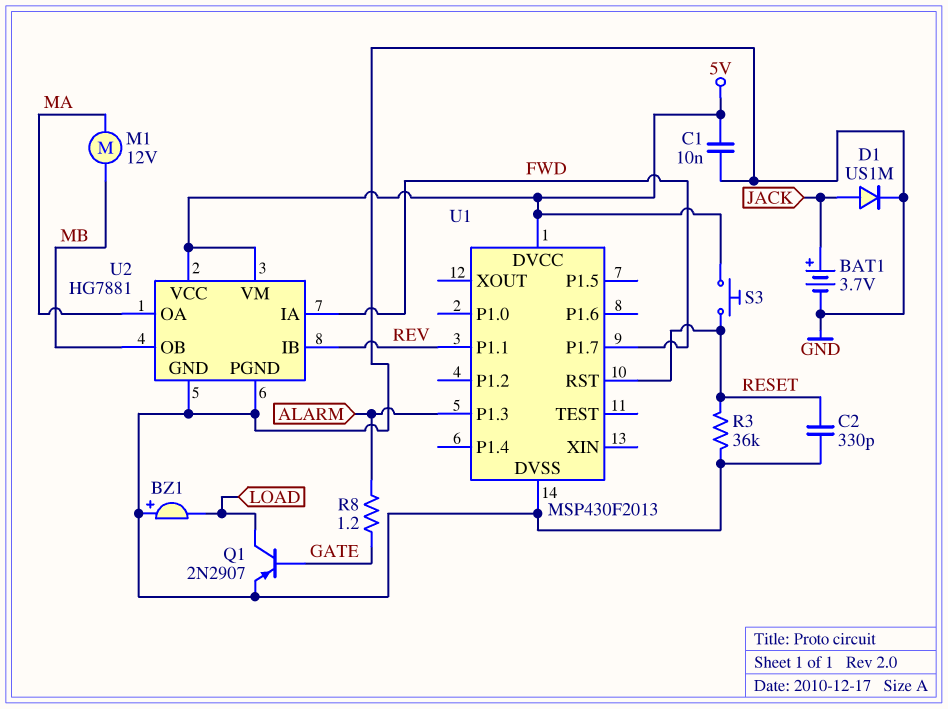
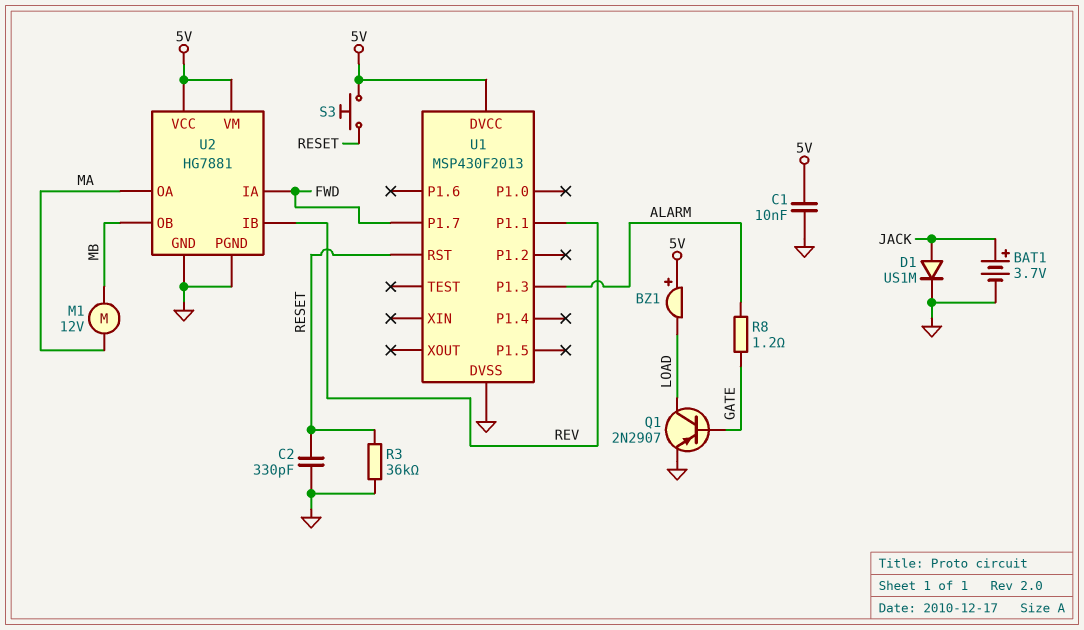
BZ1: buzzer (plus GND, minus LOAD) -> buzzer (plus 5V, minus LOAD)

